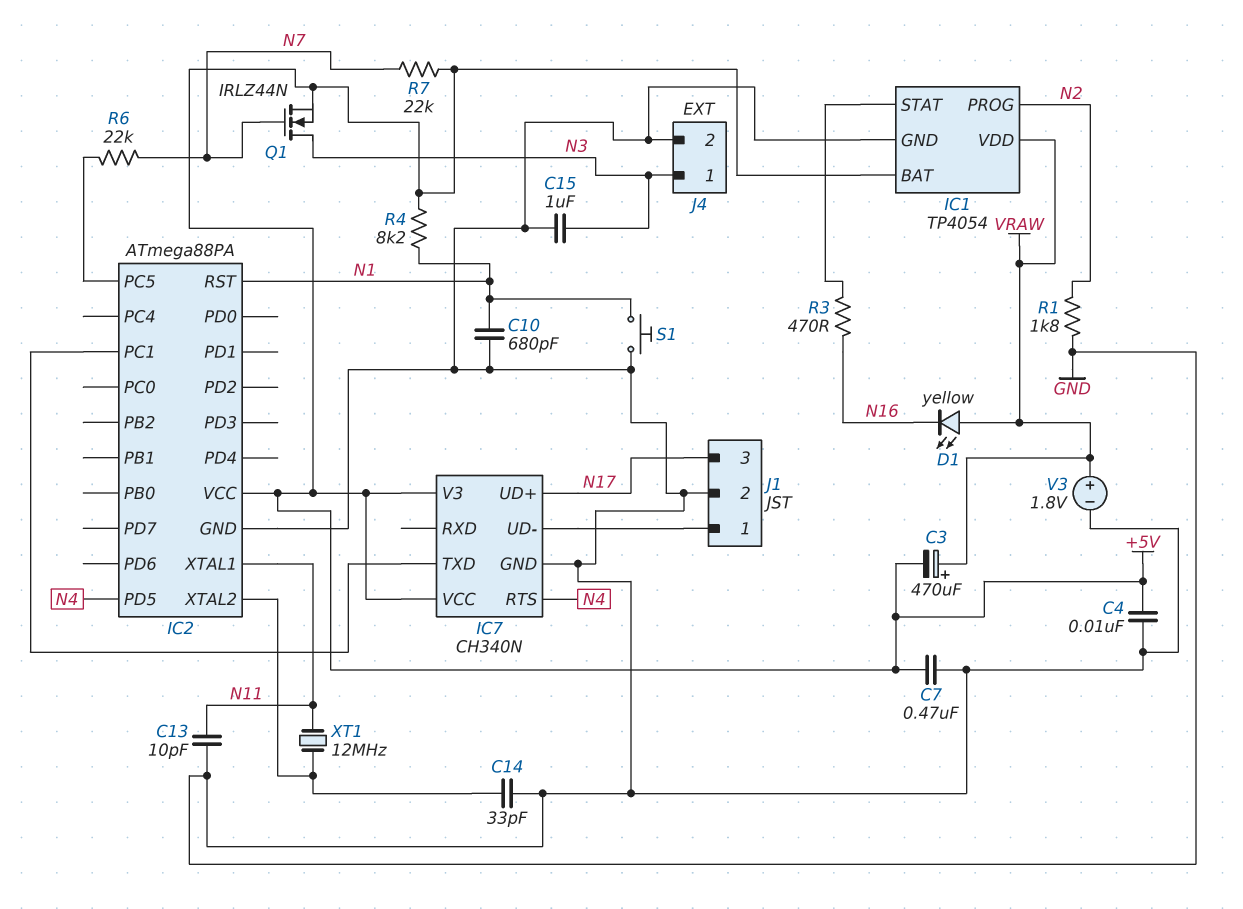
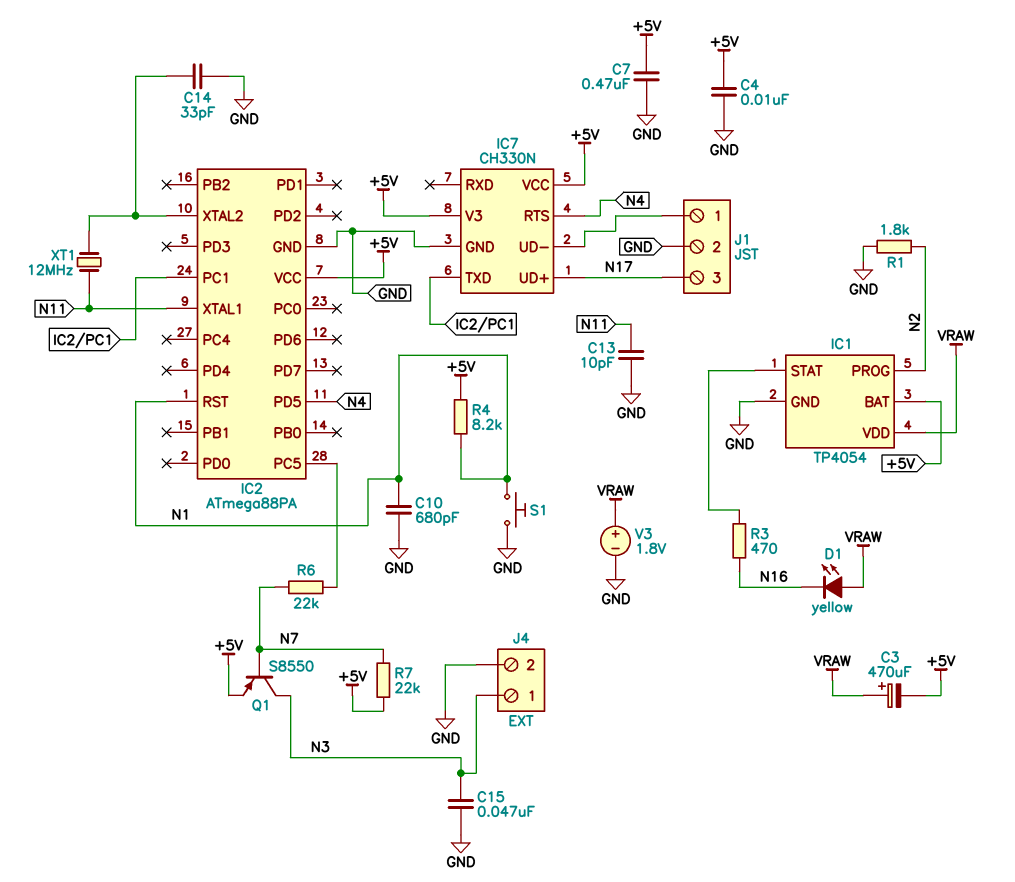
C15: 1uF (GND, N3) -> 47nF (GND, N3)
IC7: CH340N -> CH330N
Q1: NMOS IRLZ44N (G N7, D N3, S +5V) -> PNP S8550 (B N7, C N3, E +5V)

